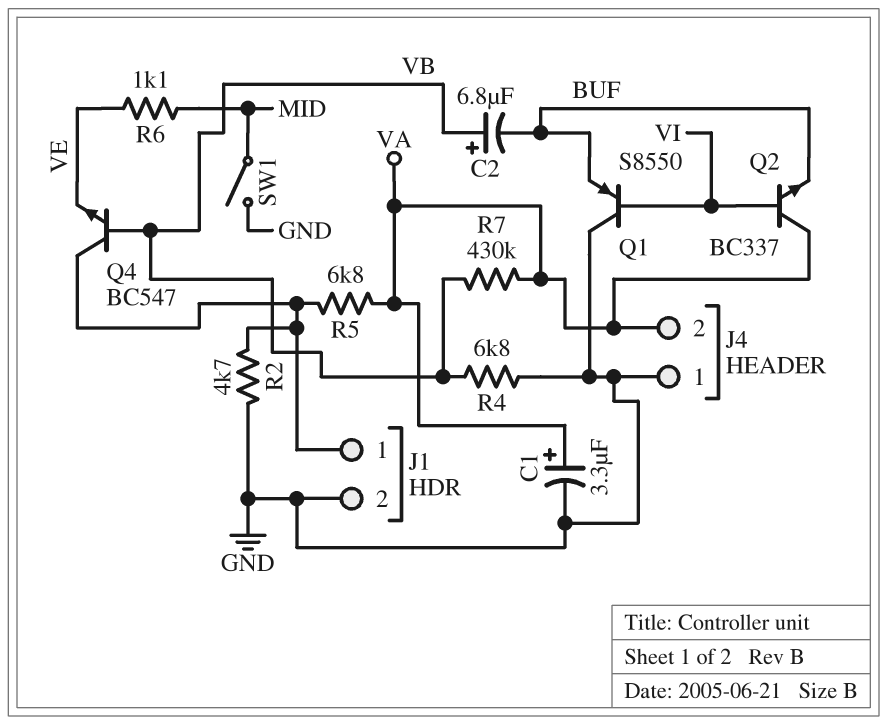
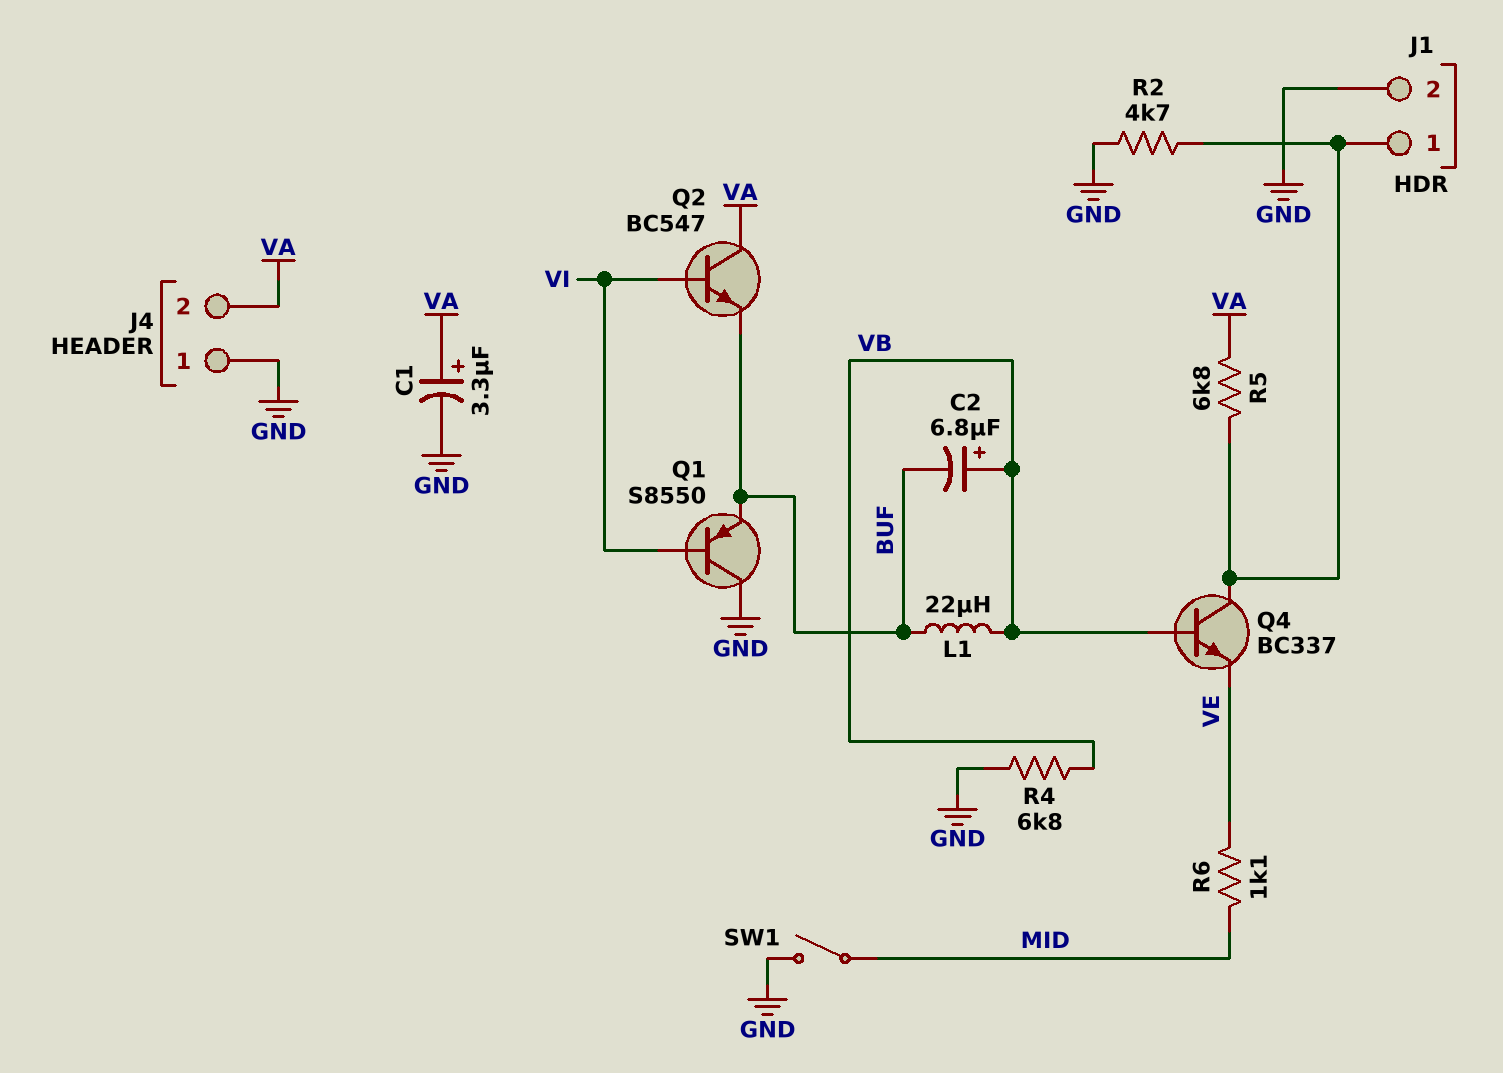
L1: none -> 22uH (BUF, VB)
Q2: NPN BC337 (B VI, C VA, E BUF) -> NPN BC547 (B VI, C VA, E BUF)
Q4: NPN BC547 (B VB, C J1/1, E VE) -> NPN BC337 (B VB, C J1/1, E VE)
R7: 430k (VA, VB) -> none

